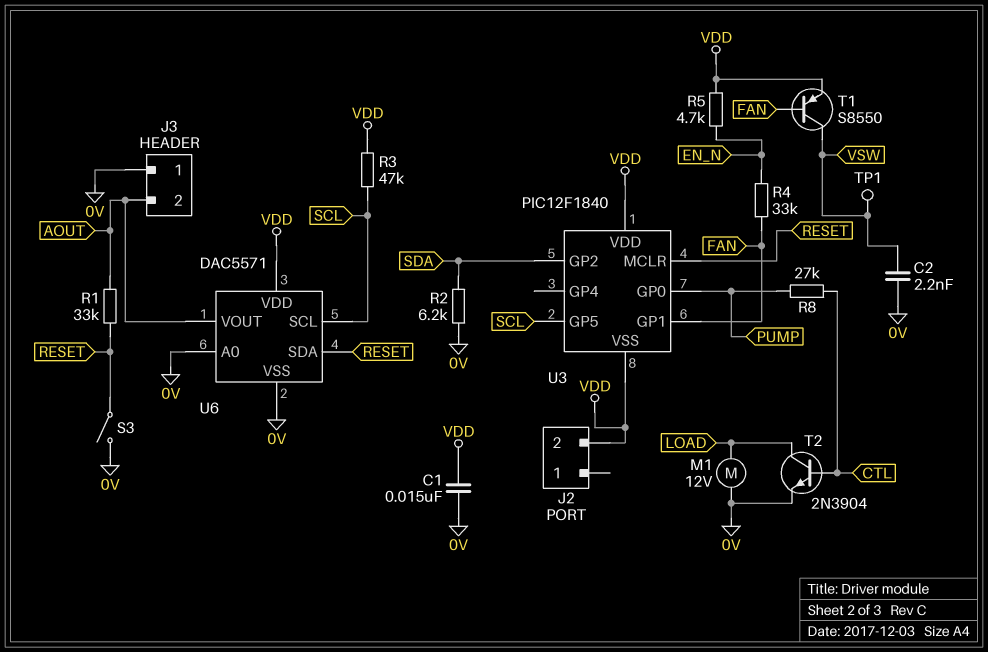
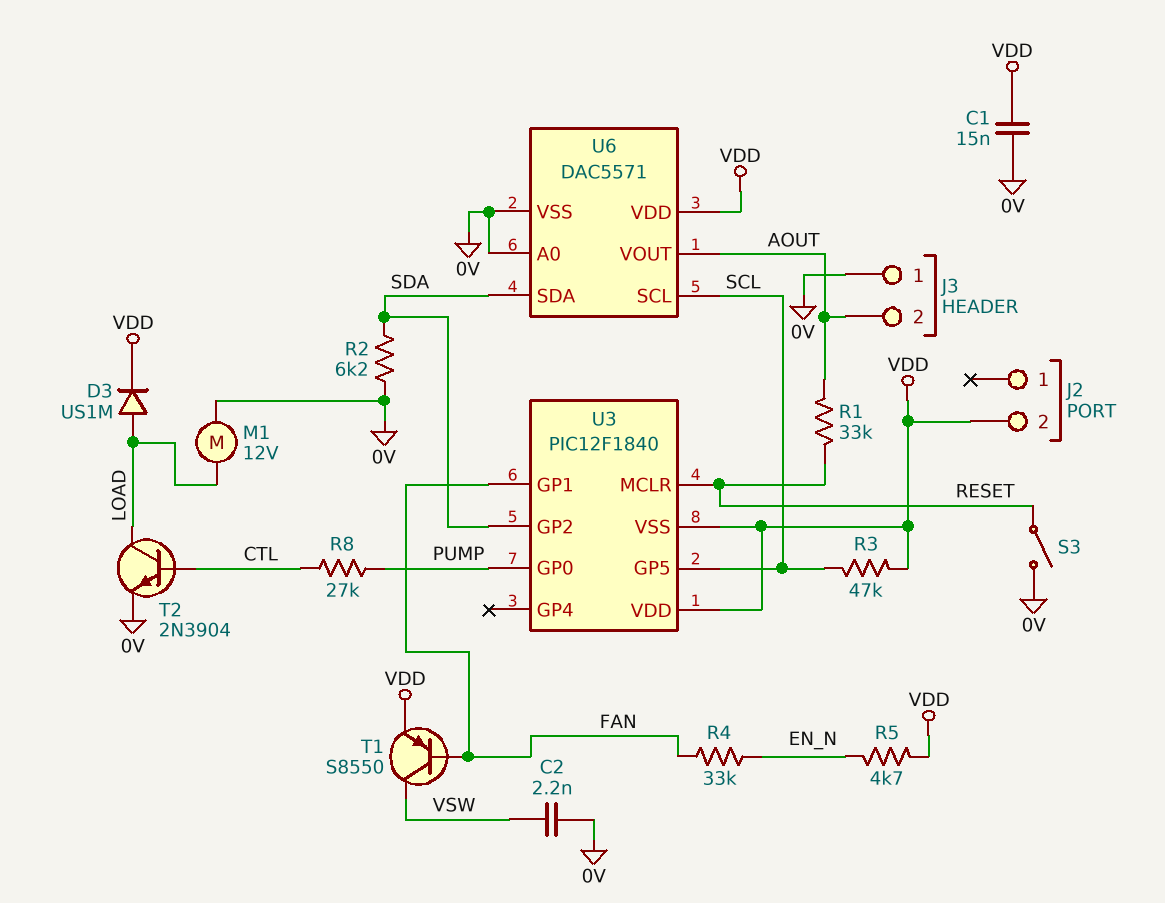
D3: none -> diode US1M (A LOAD, K VDD)
TP1: test point (VSW) -> none
U6 pin SDA: RESET -> SDA

